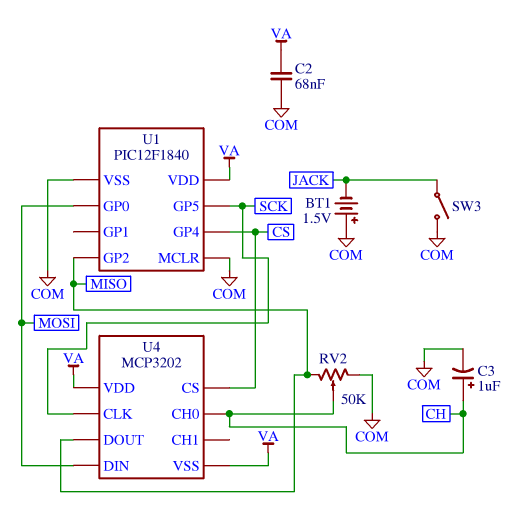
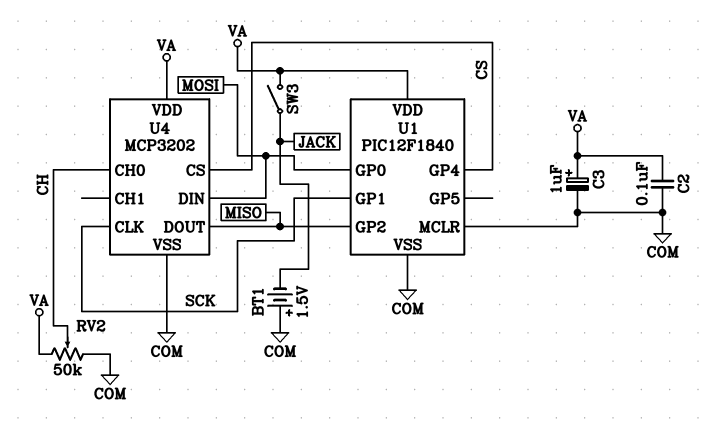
C2: 68nF (COM, VA) -> 100nF (COM, VA)
C3: 1uF (plus CH, minus COM) -> 1uF (plus VA, minus COM)
RV2: 50k (COM, MISO, wiper CH) -> 50k (COM, VA, wiper CH)
SW3: switch (COM, JACK) -> switch (JACK, VA)
U1 pin GP1: none -> SCK
U1 pin GP5: SCK -> none
U4 pin VSS: VA -> COM

